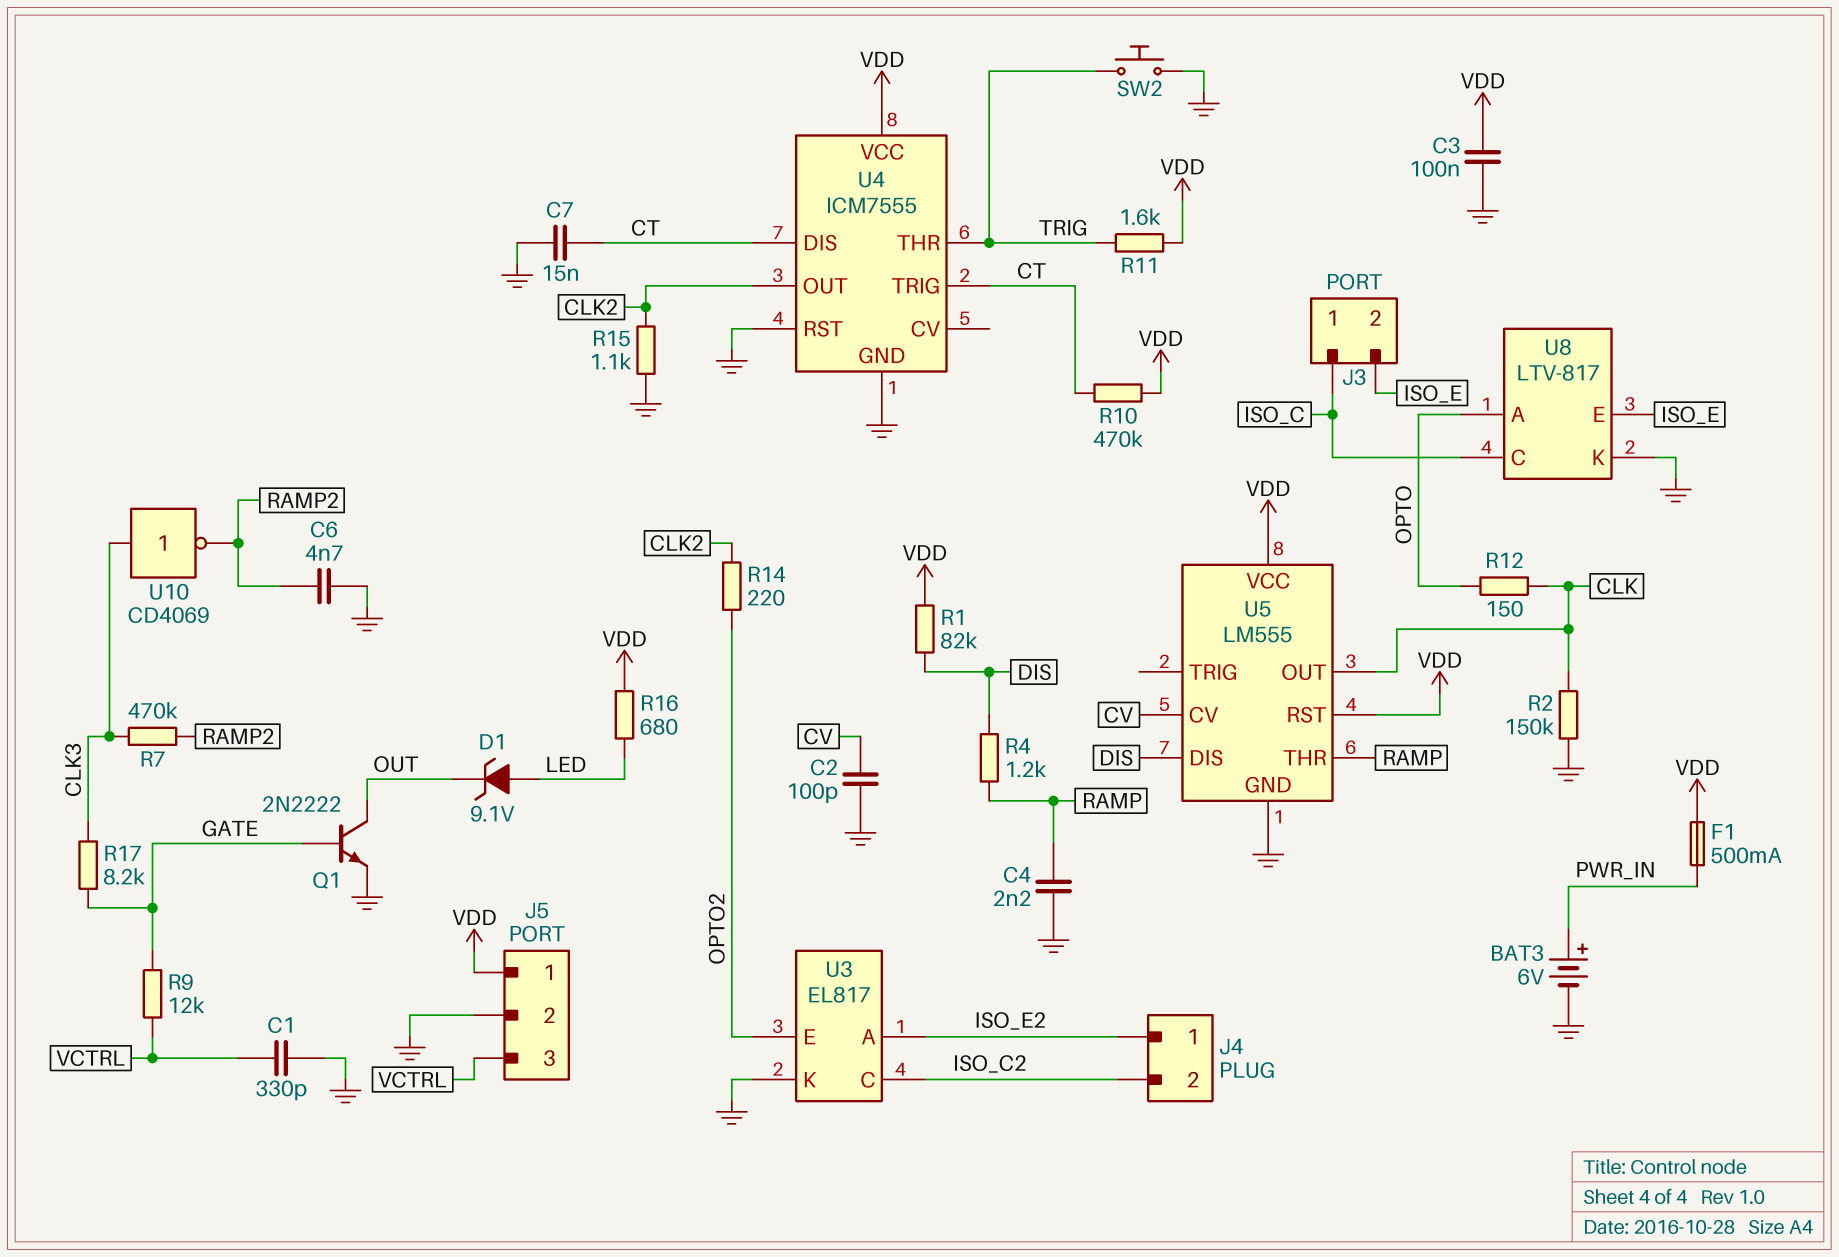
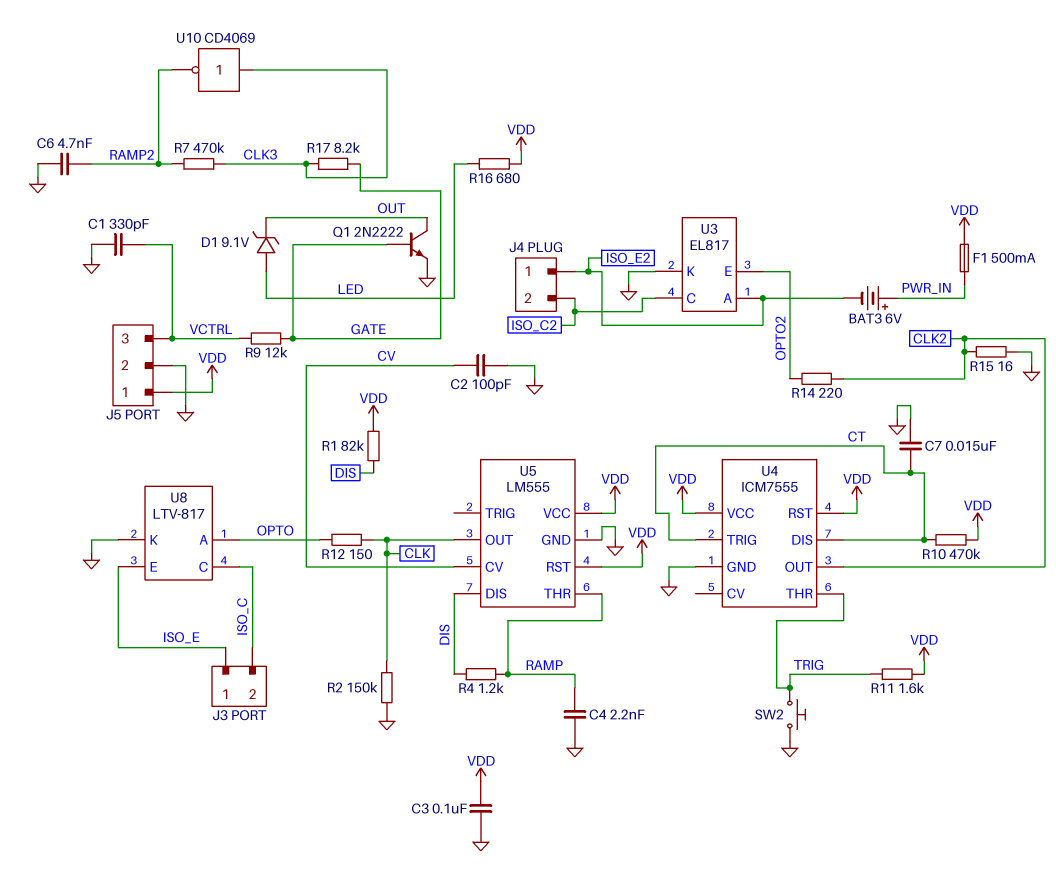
BAT3: 6V (plus PWR_IN, minus GND) -> 6V (plus PWR_IN, minus ISO_E2)
J3 pin 1: ISO_C -> ISO_E
J3 pin 2: ISO_E -> ISO_C
R15: 1.1k (CLK2, GND) -> 16 (CLK2, GND)
U4 pin RST: GND -> VDD

